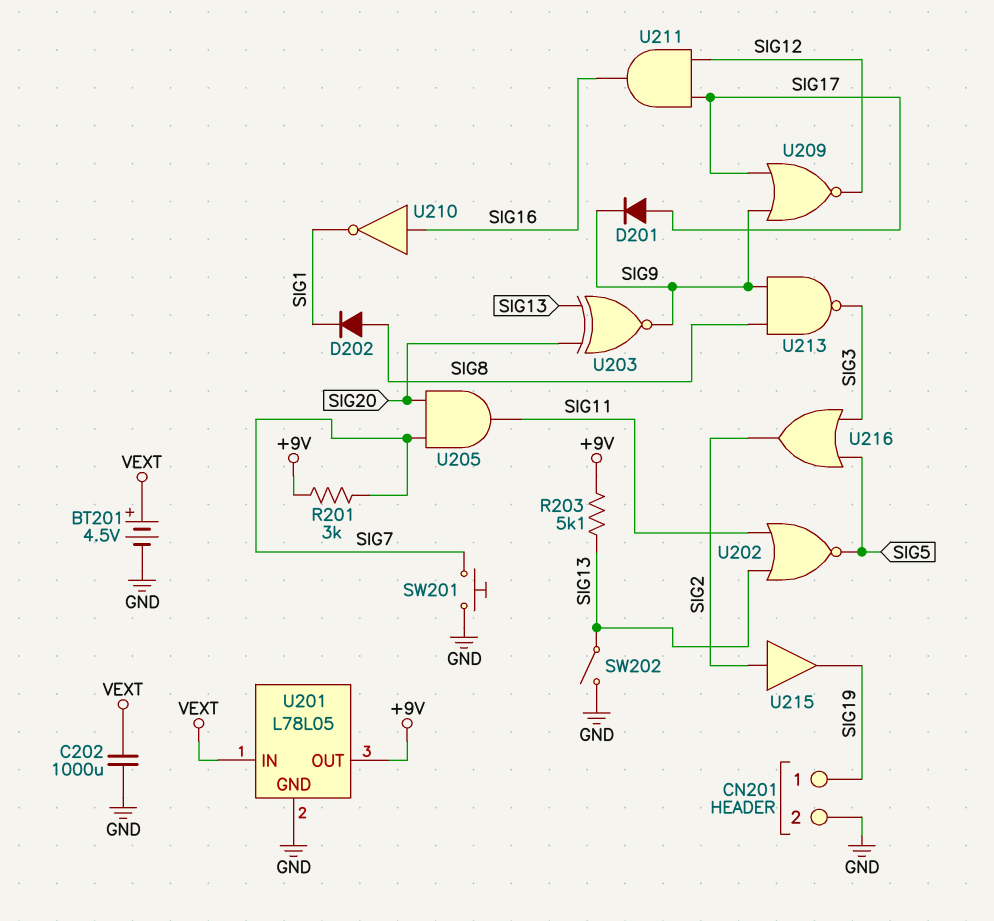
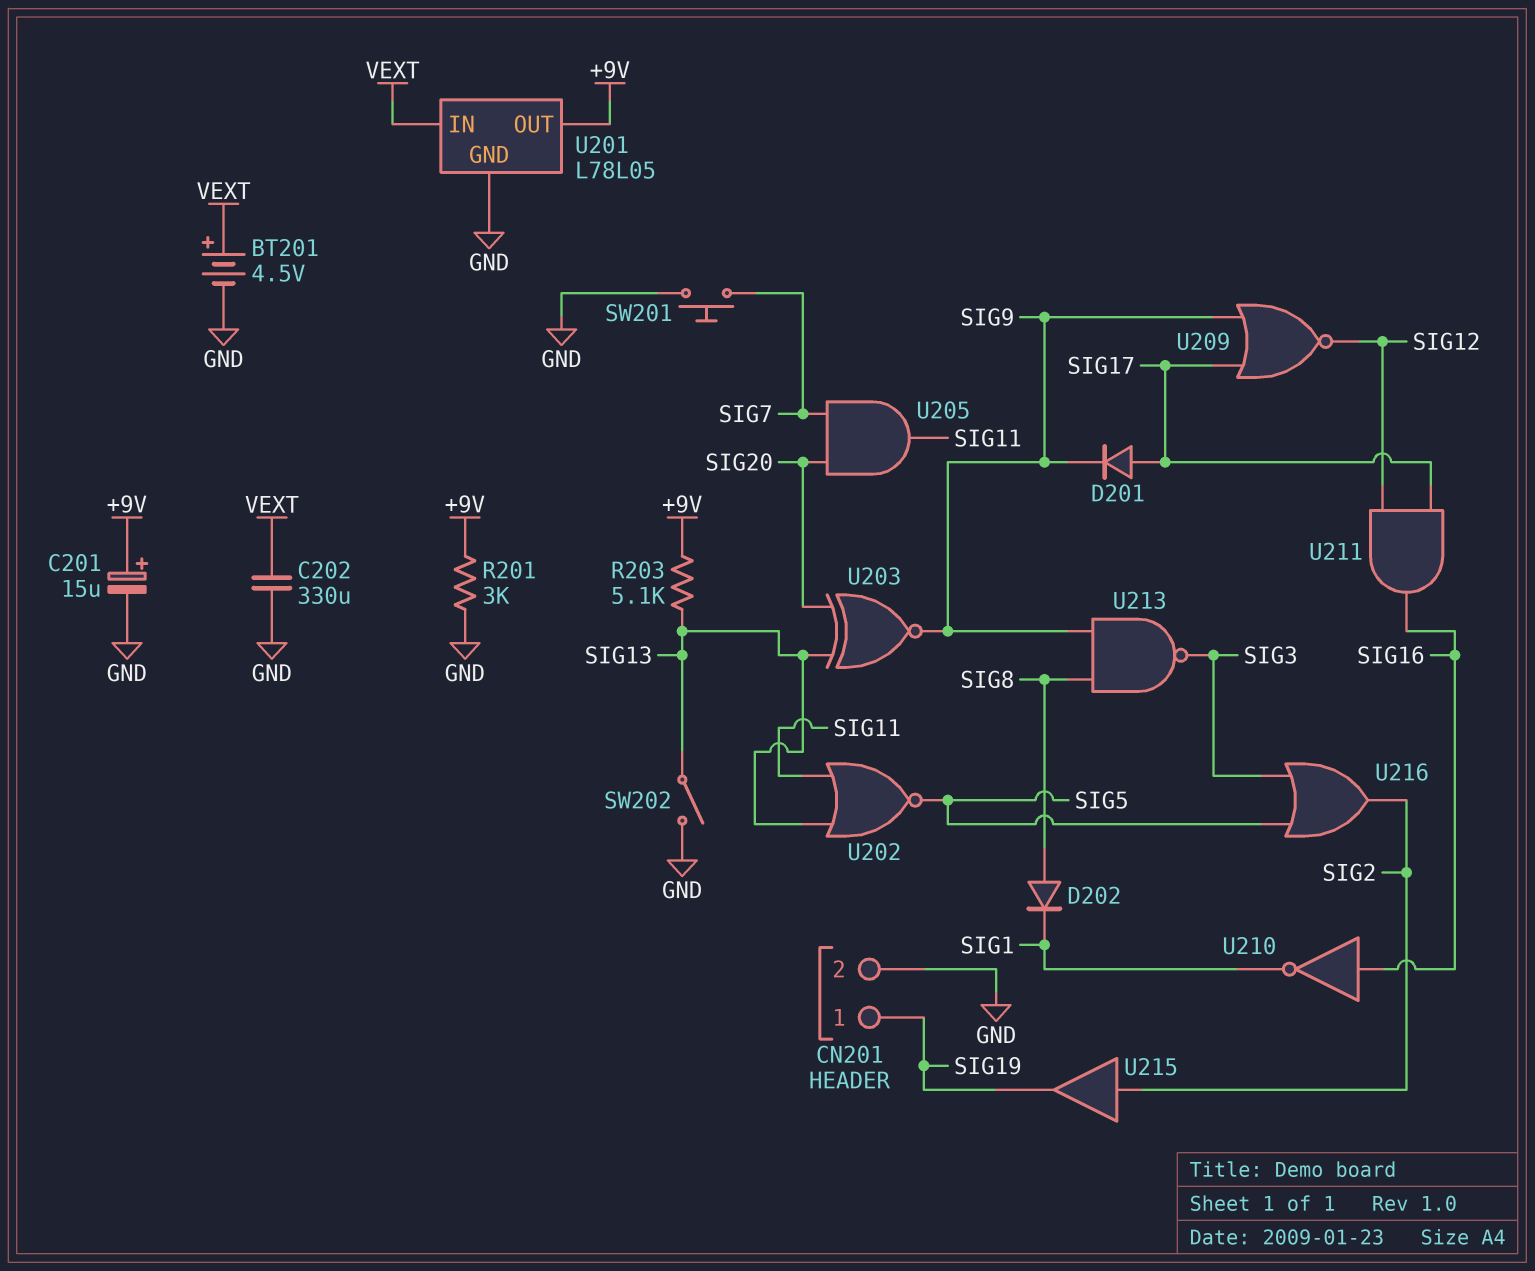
C201: none -> 15uF (plus +9V, minus GND)
C202: 1000uF (GND, VEXT) -> 330uF (GND, VEXT)
R201: 3k (+9V, SIG7) -> 3k (+9V, GND)

